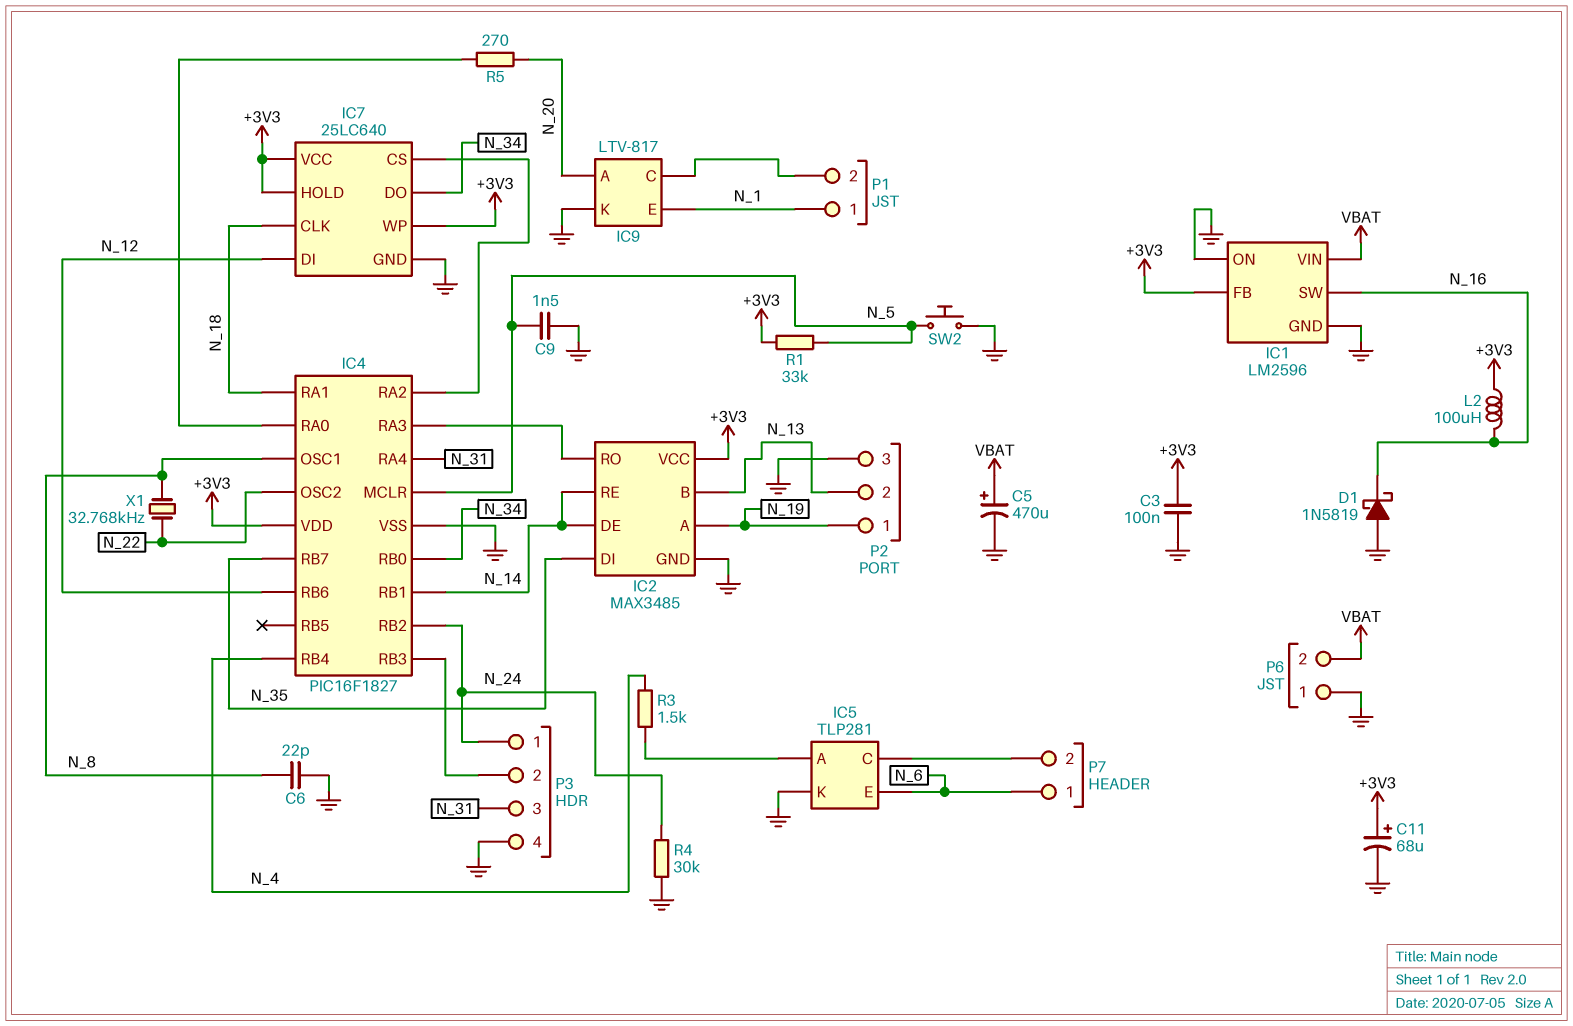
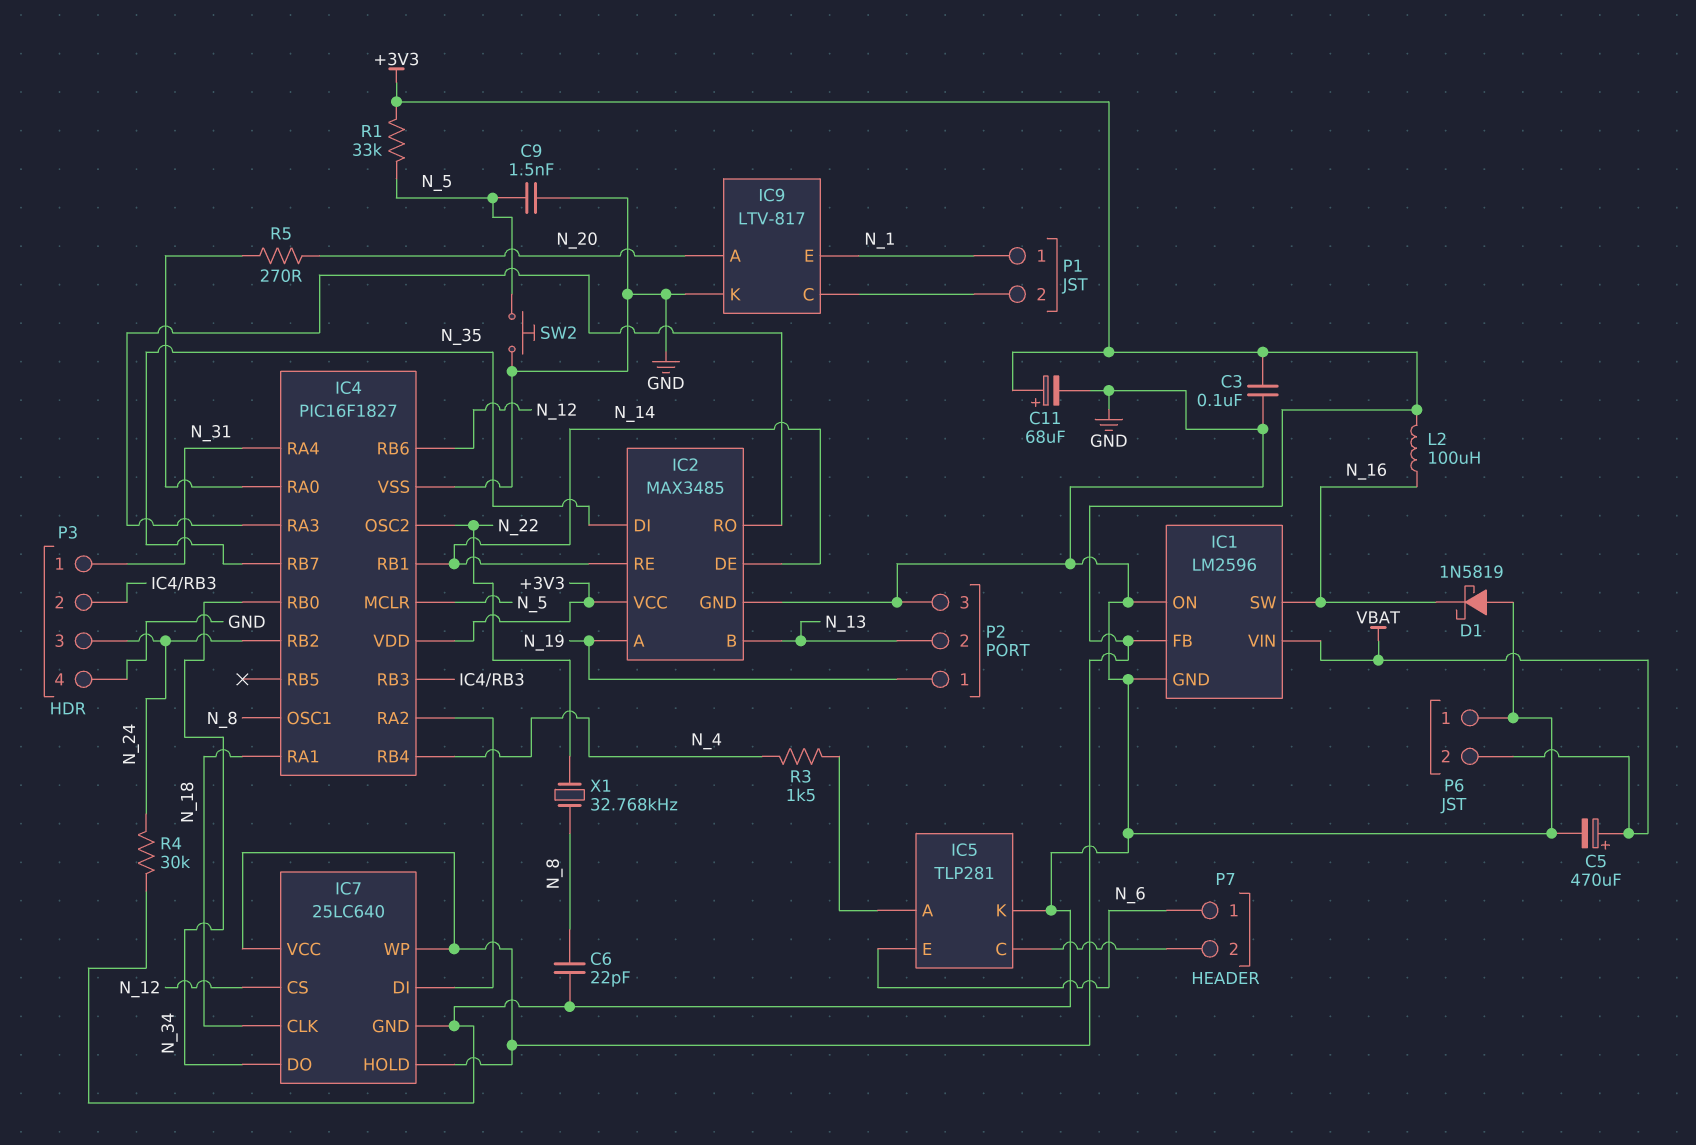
IC7 pin CS: IC4/RA2 -> N_12
IC7 pin DI: N_12 -> IC4/RA2
P3 pin 1: N_24 -> N_31
P3 pin 3: N_31 -> N_24

